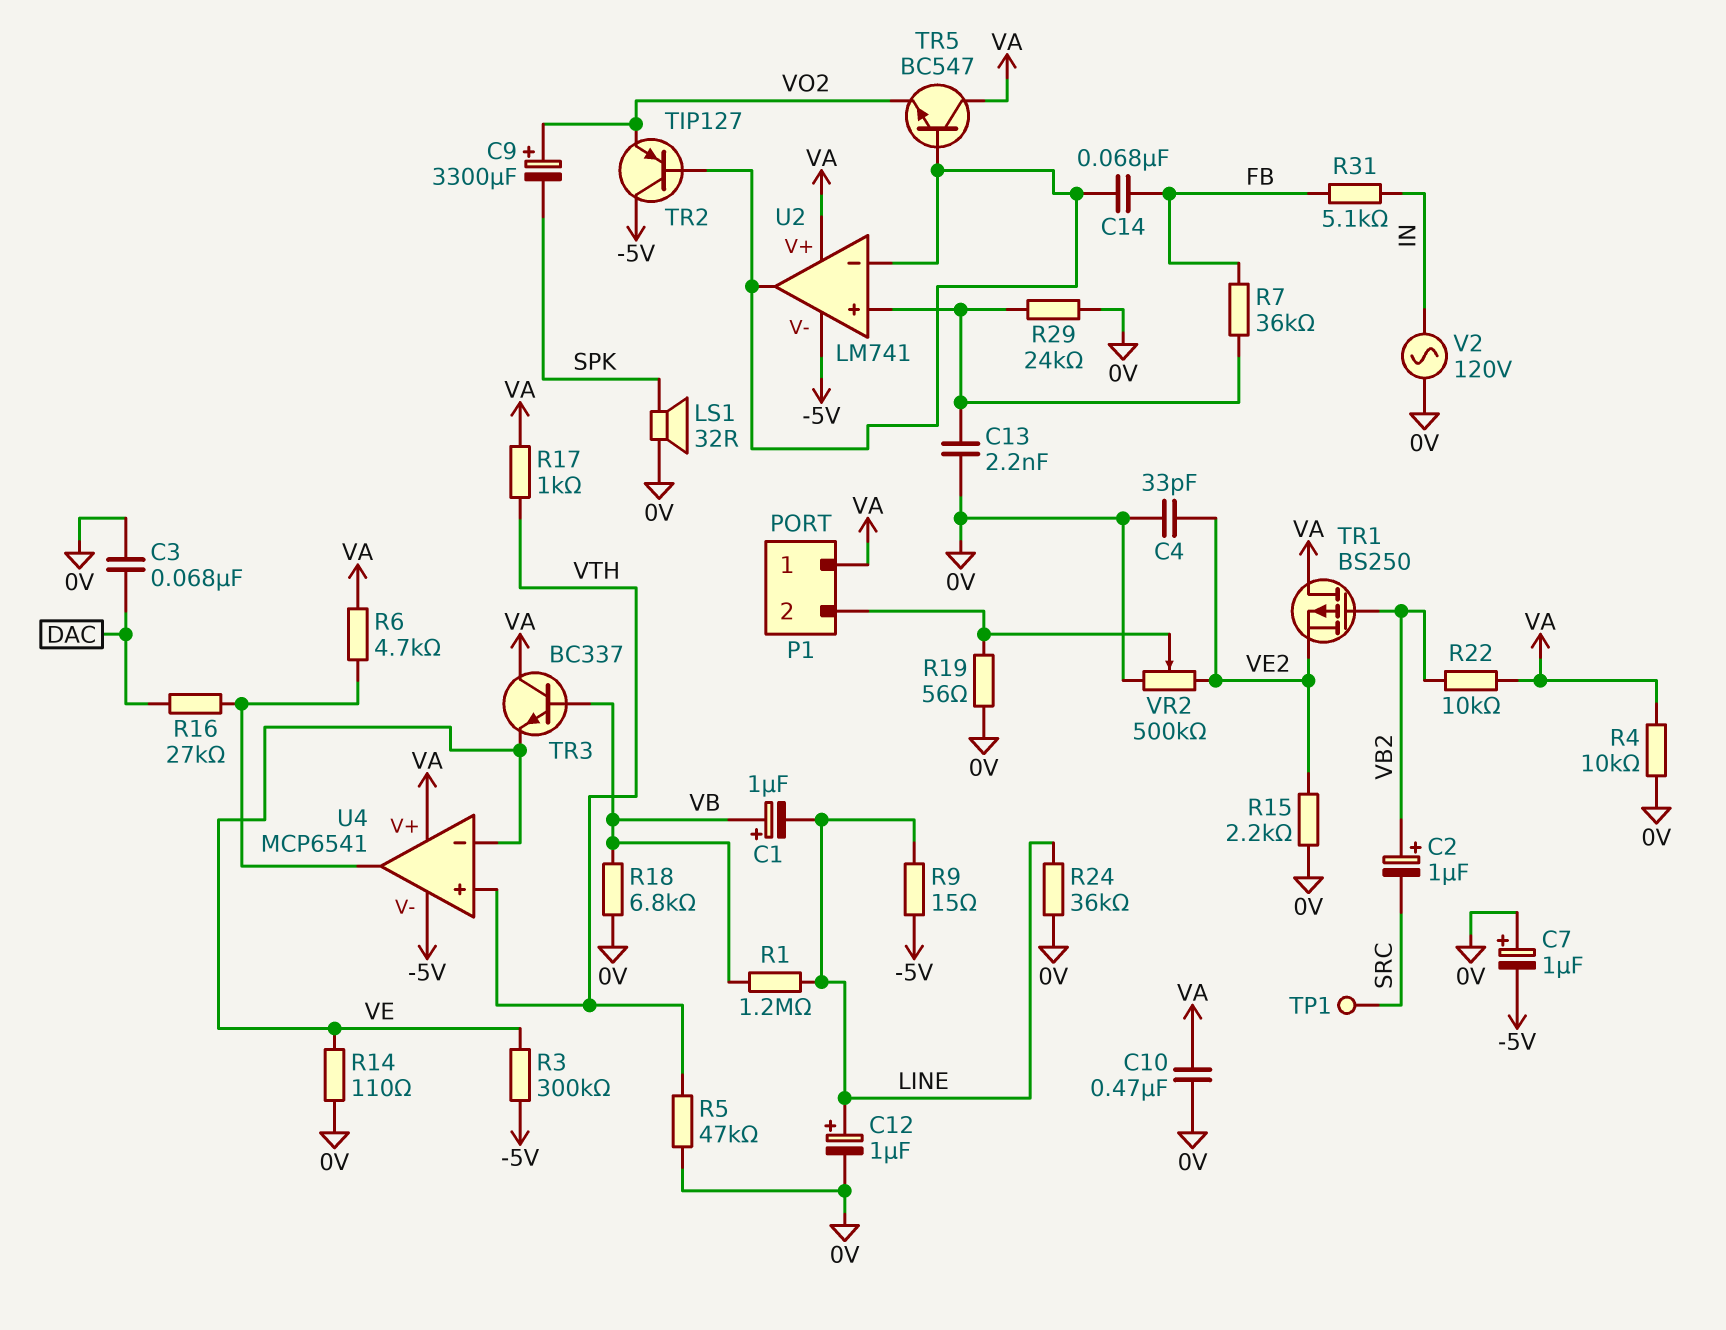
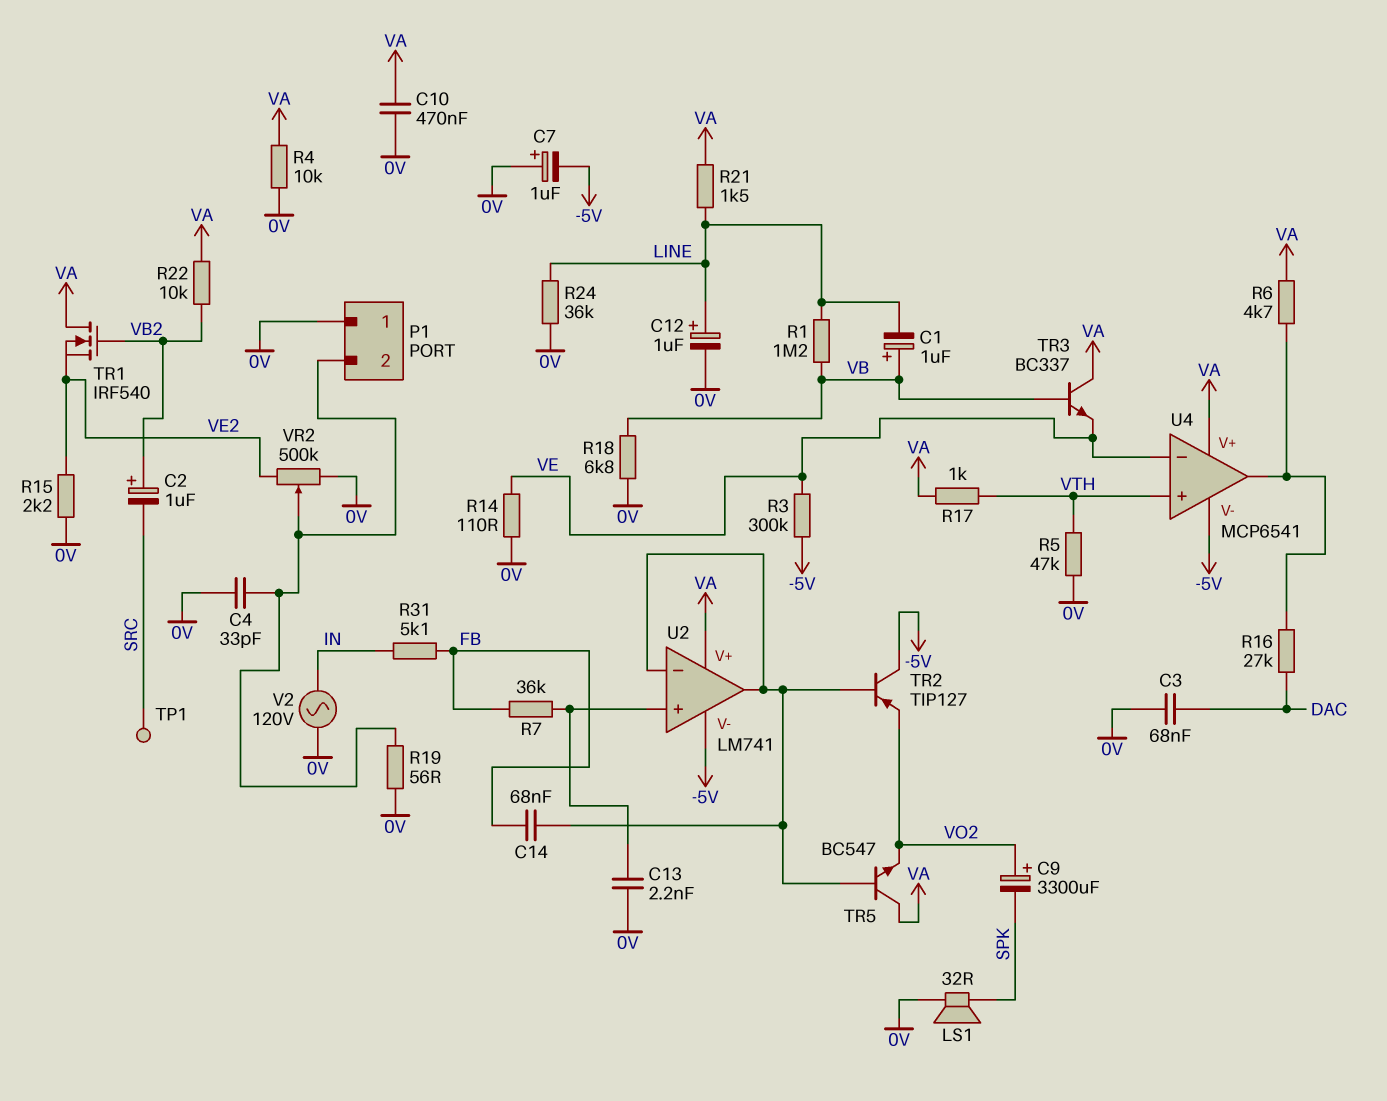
C4: 33pF (0V, VE2) -> 33pF (0V, P1/2)
P1 pin 1: VA -> 0V
R9: 15 (-5V, LINE) -> none
R21: none -> 1.5k (LINE, VA)
R29: 24k (0V, U2/in+) -> none
TR1: PMOS BS250 (G VB2, D VA, S VE2) -> NMOS IRF540 (G VB2, D VA, S VE2)

